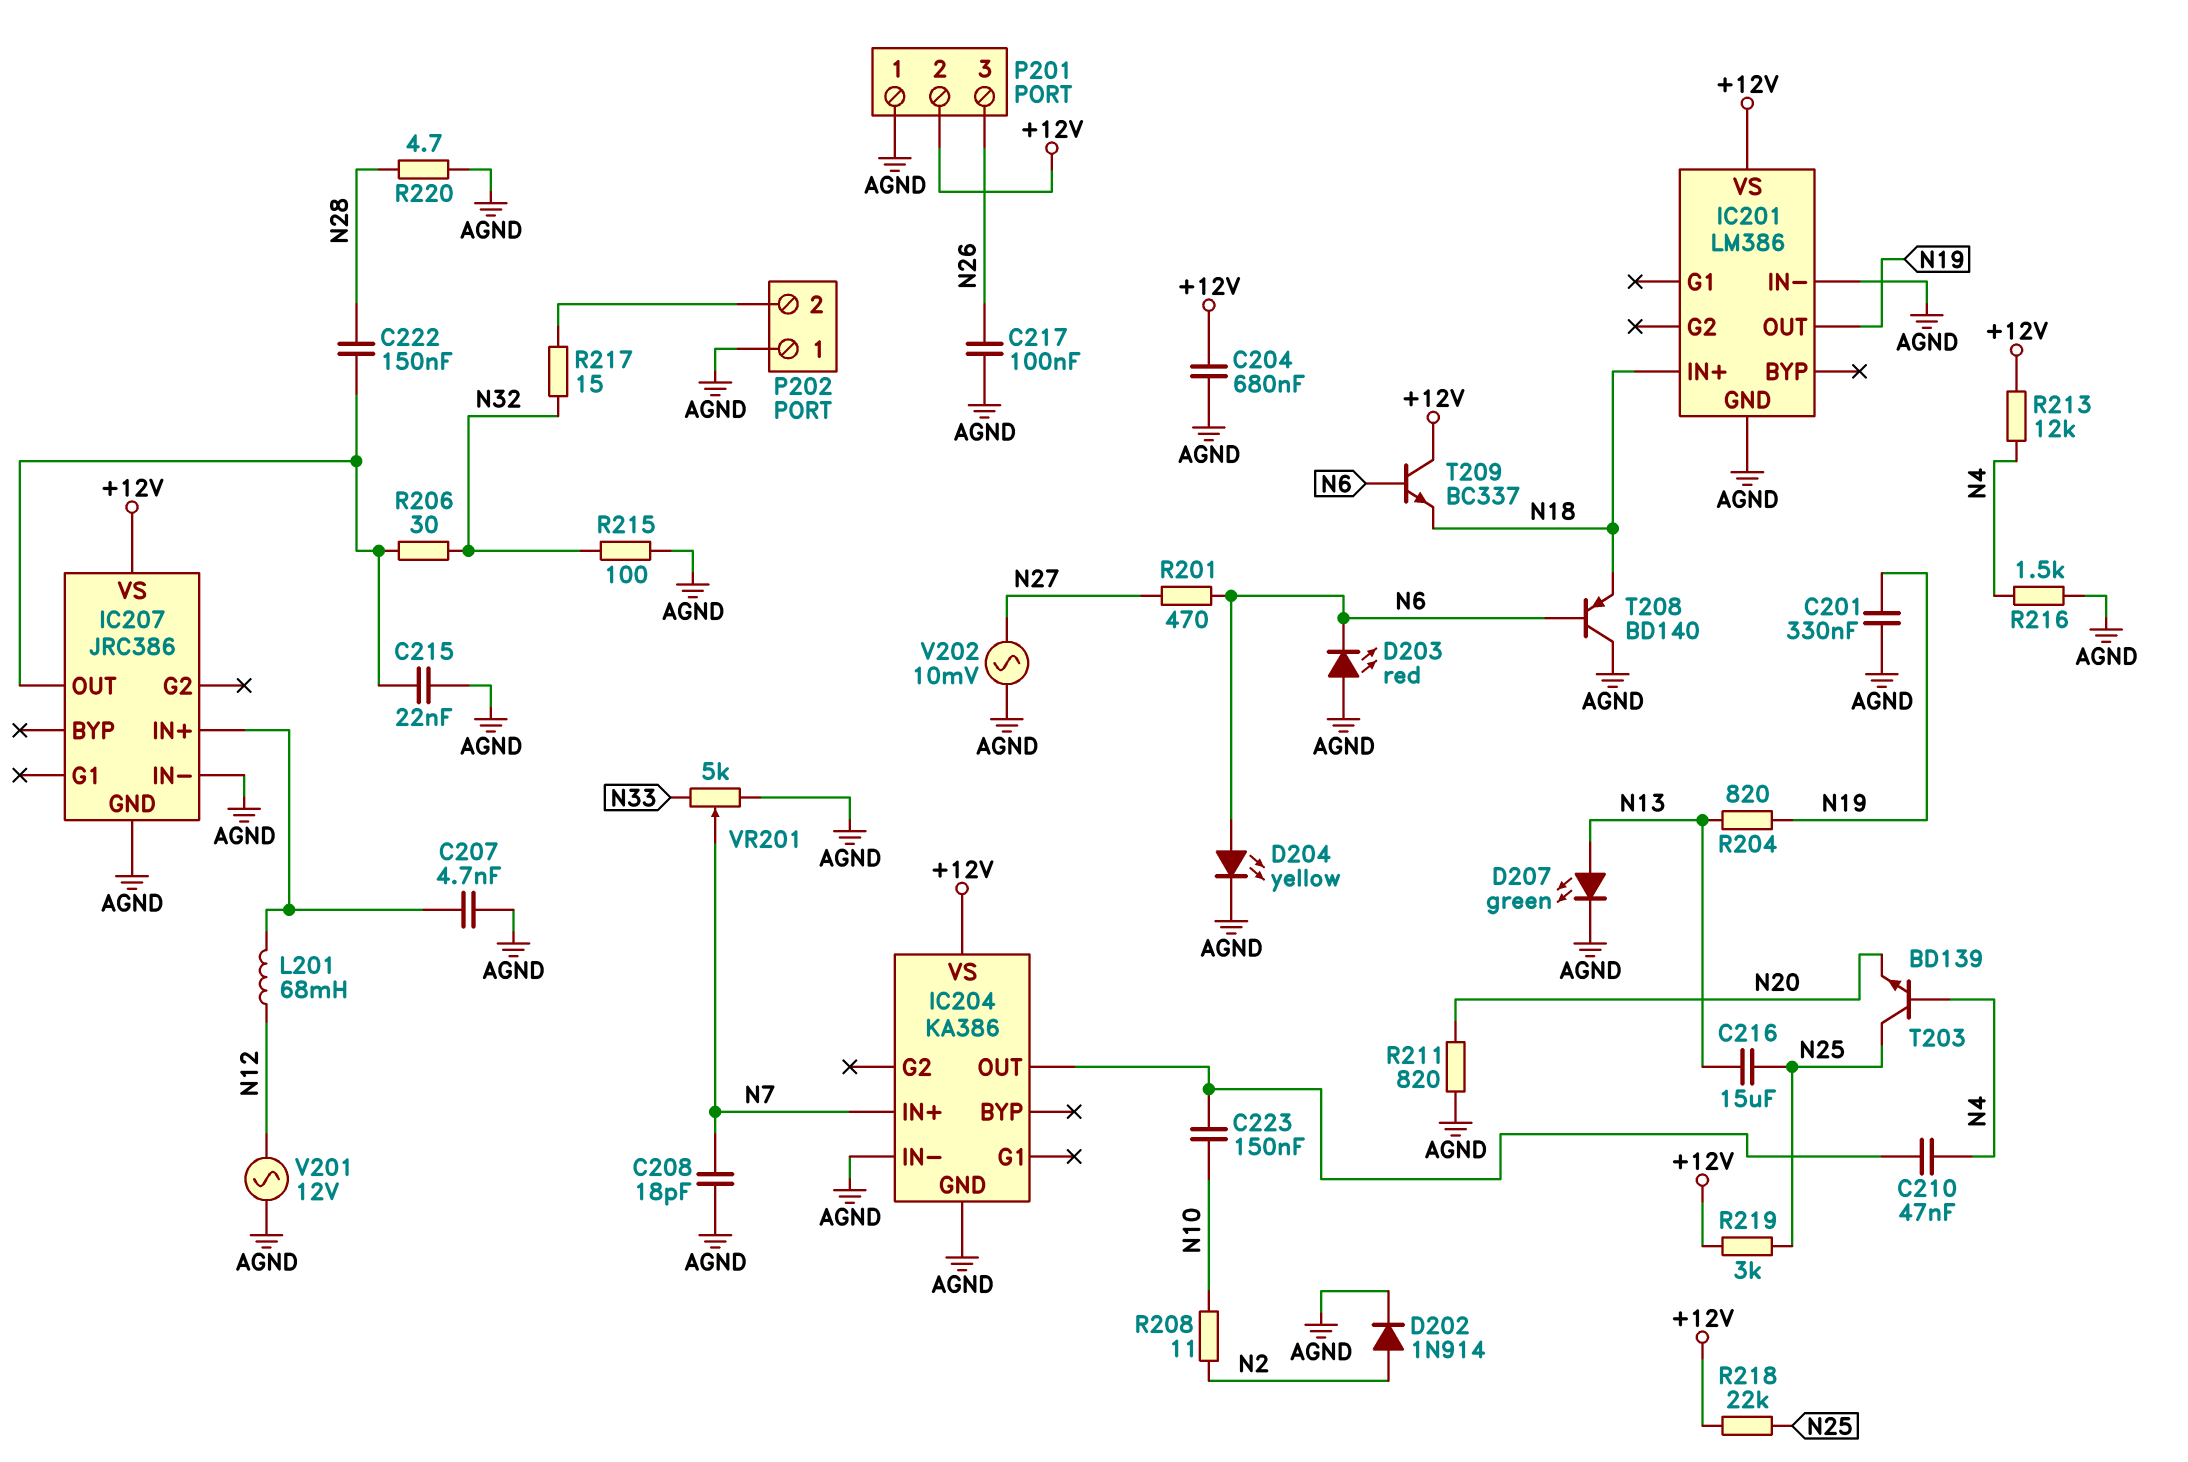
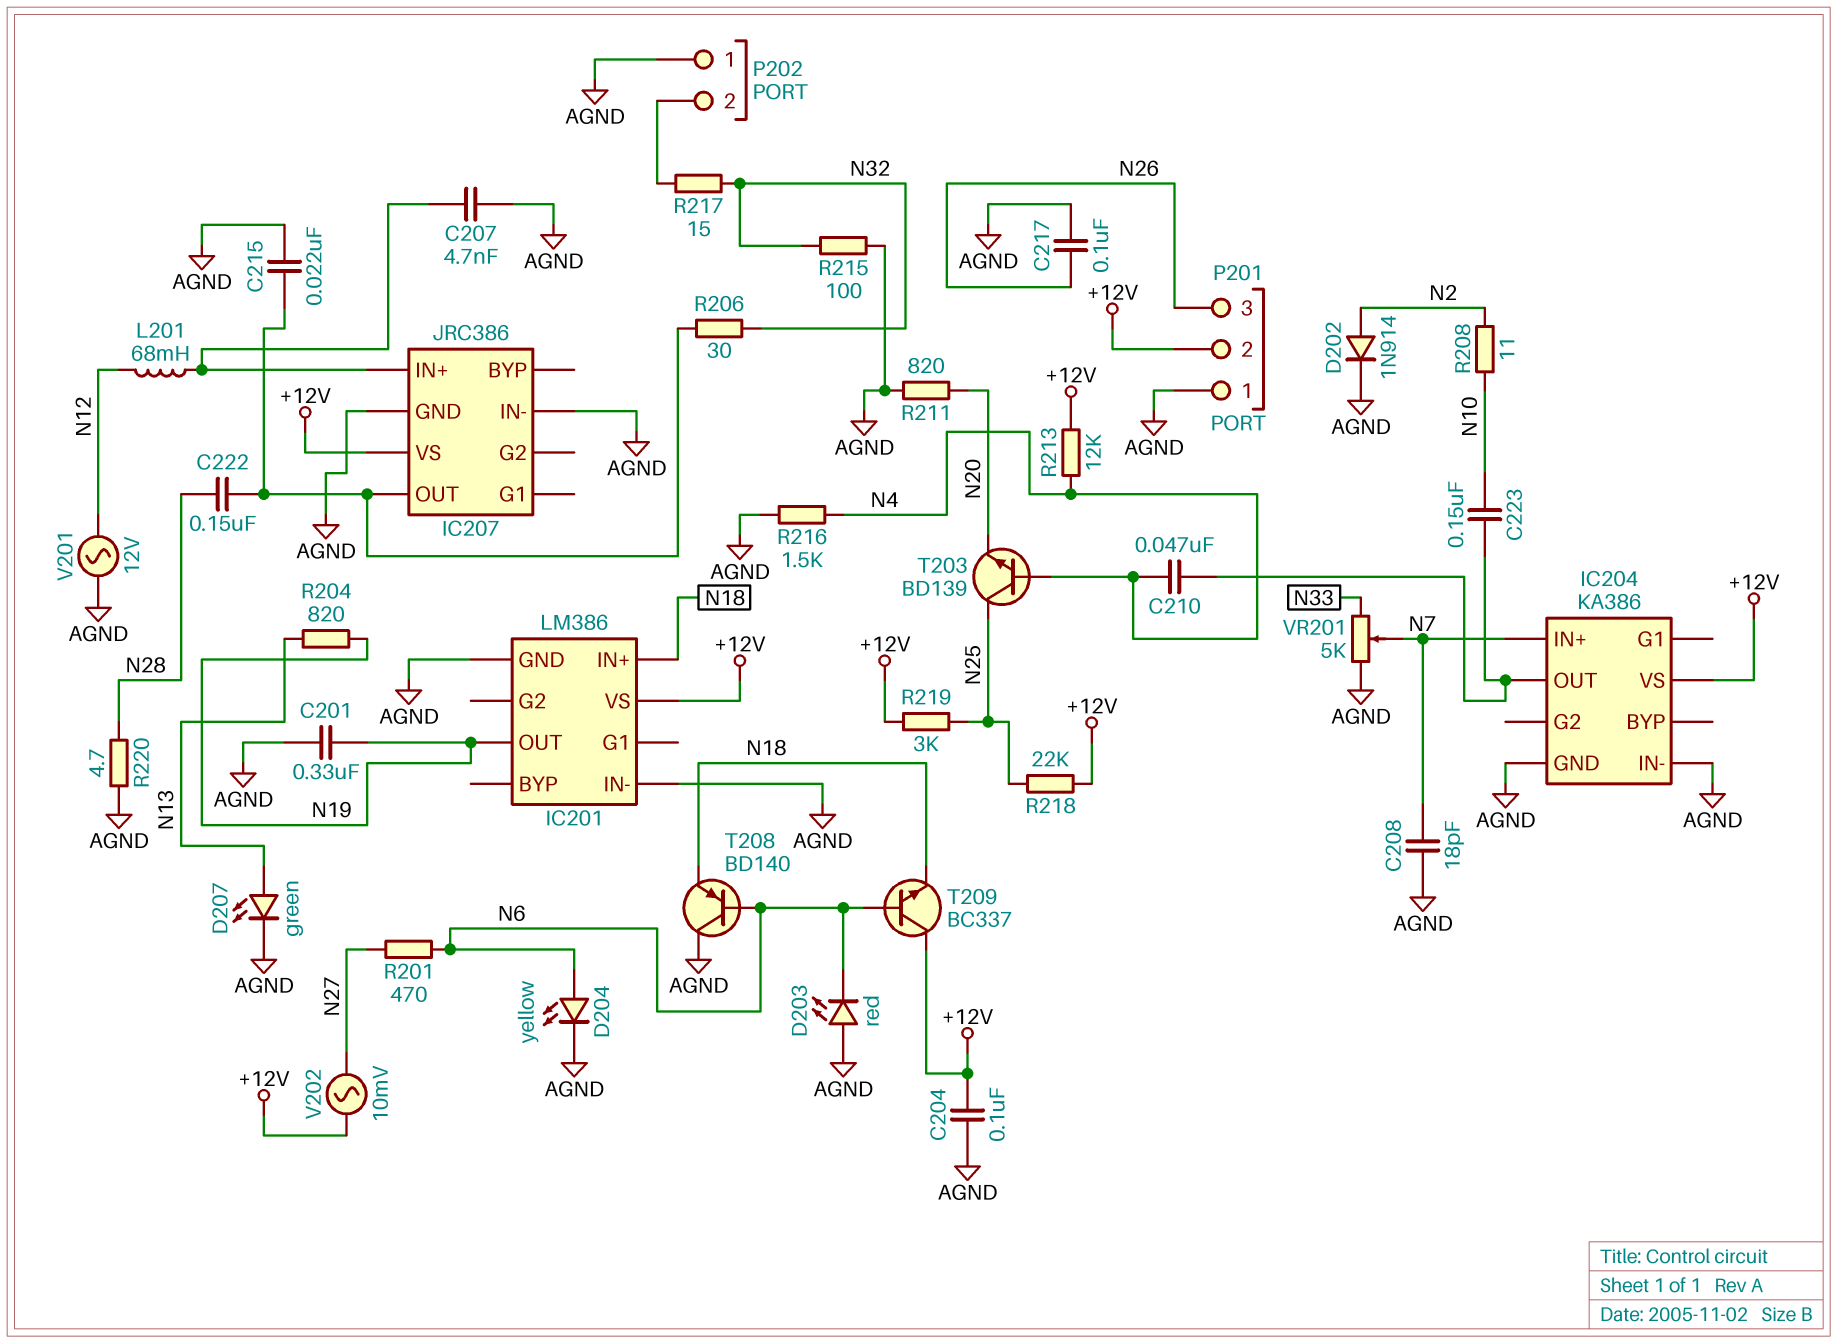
C204: 680nF (+12V, AGND) -> 100nF (+12V, AGND)
C216: 15uF (N13, N25) -> none
V202: AC 10mV (AGND, N27) -> AC 10mV (+12V, N27)

